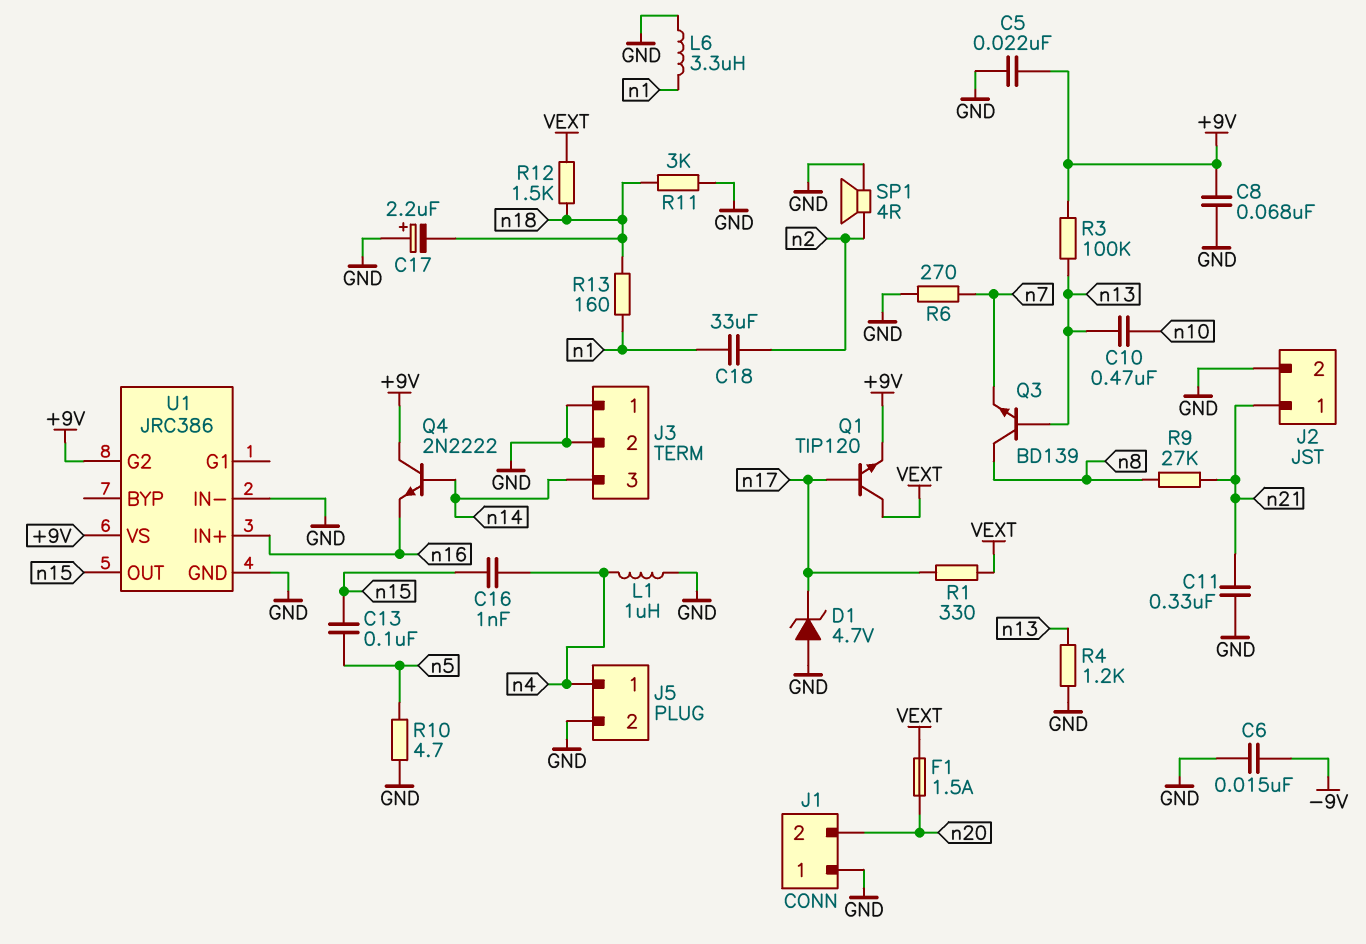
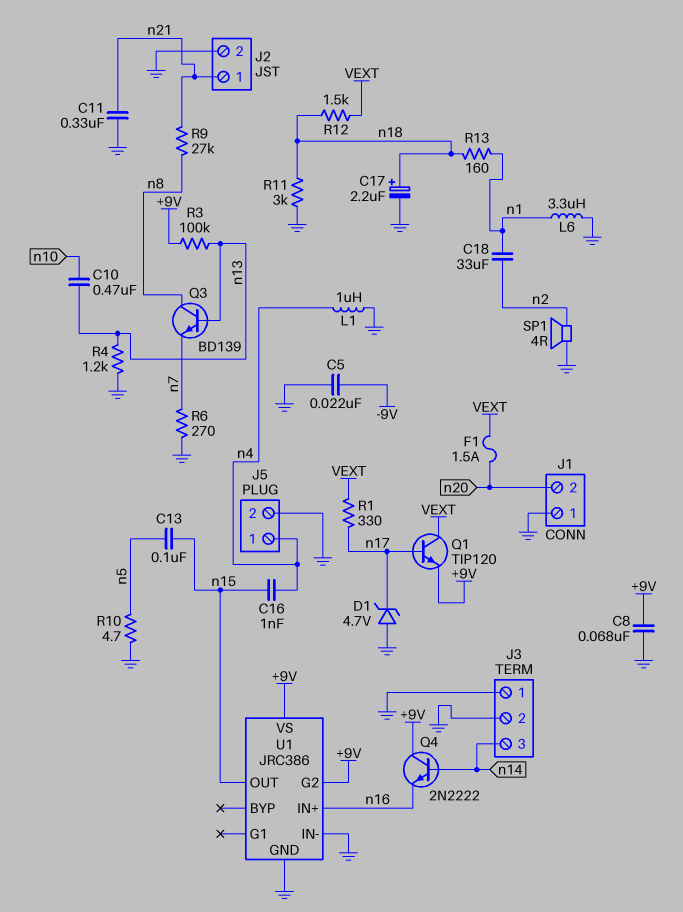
C5: 22nF (+9V, GND) -> 22nF (-9V, GND)
C6: 15nF (-9V, GND) -> none
C17: 2.2uF (plus GND, minus n18) -> 2.2uF (plus n18, minus GND)

